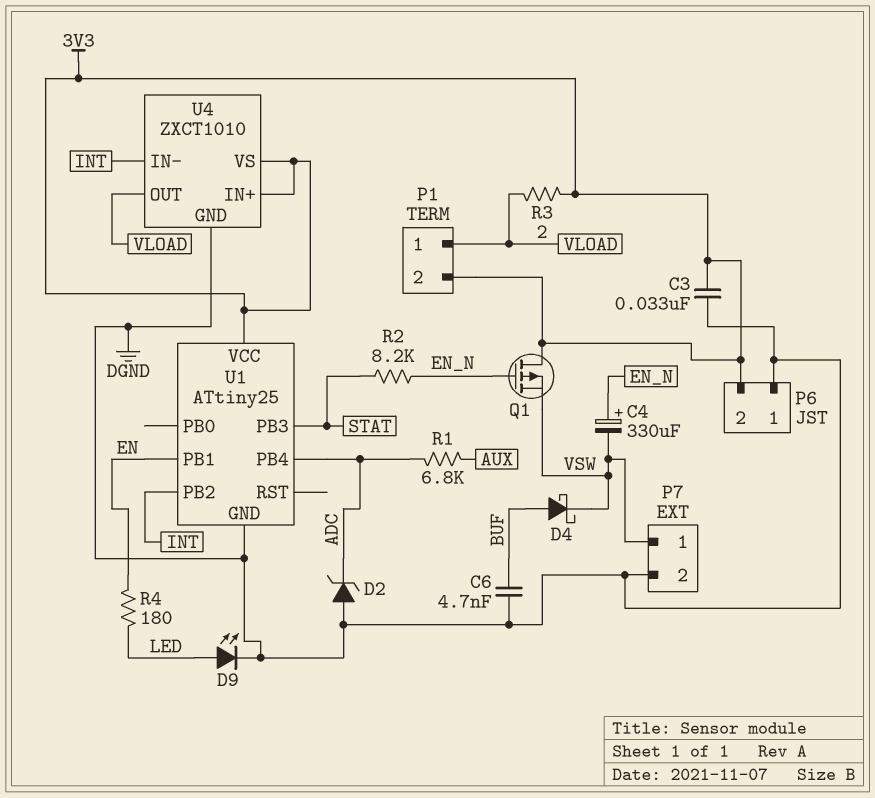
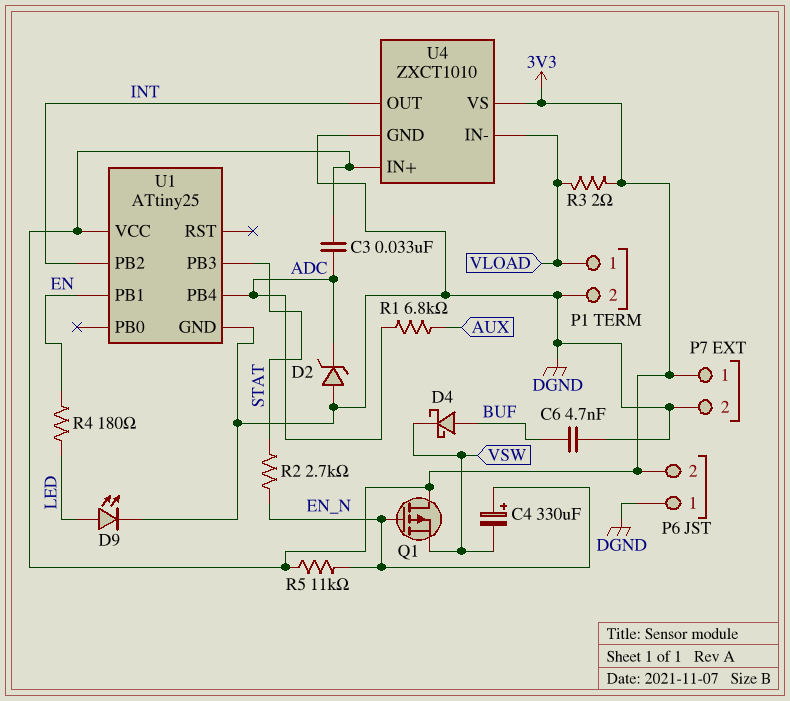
C3: 33nF (3V3, DGND) -> 33nF (3V3, ADC)
P1 pin 2: 3V3 -> DGND
P7 pin 1: VSW -> 3V3
R2: 8.2k (EN_N, STAT) -> 2.7k (EN_N, STAT)
R5: none -> 11k (3V3, EN_N)
U4 pin IN-: INT -> VLOAD
U4 pin OUT: VLOAD -> INT

